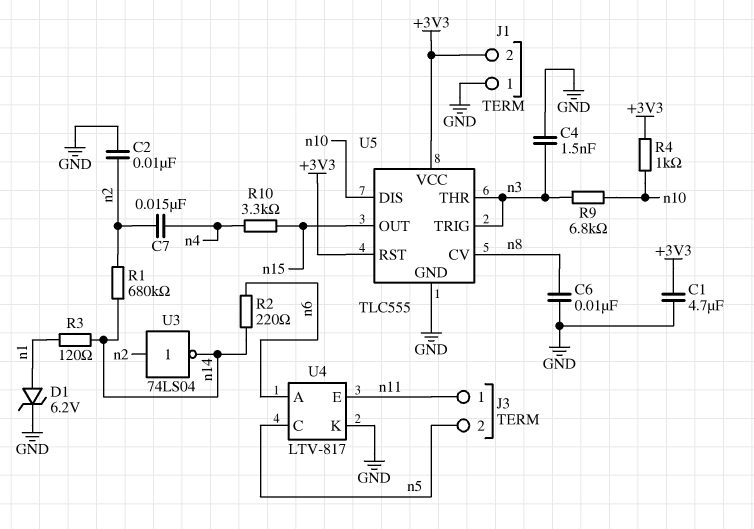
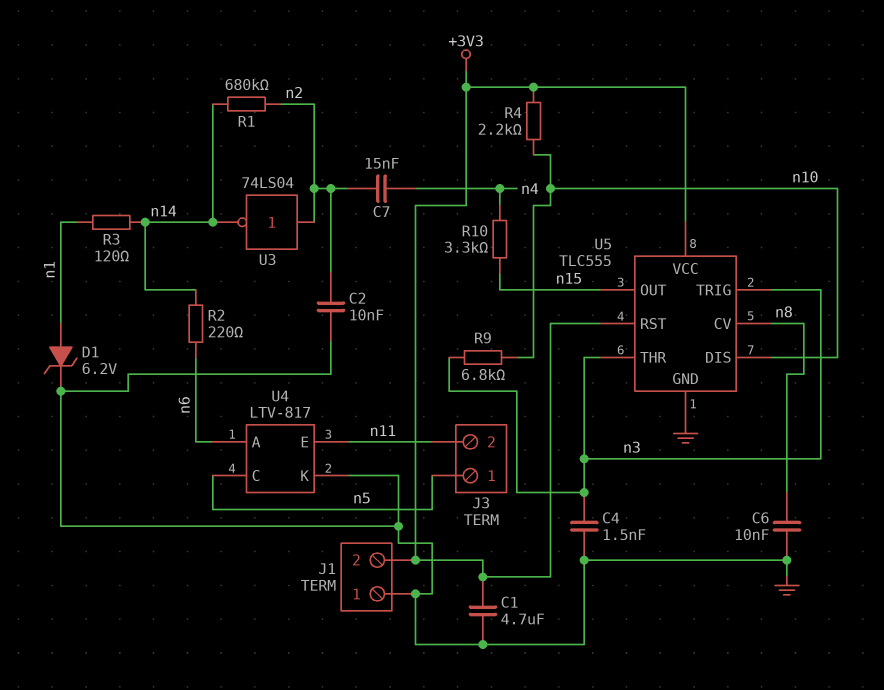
J3 pin 1: n11 -> n5
J3 pin 2: n5 -> n11
R4: 1k (+3V3, n10) -> 2.2k (+3V3, n10)

